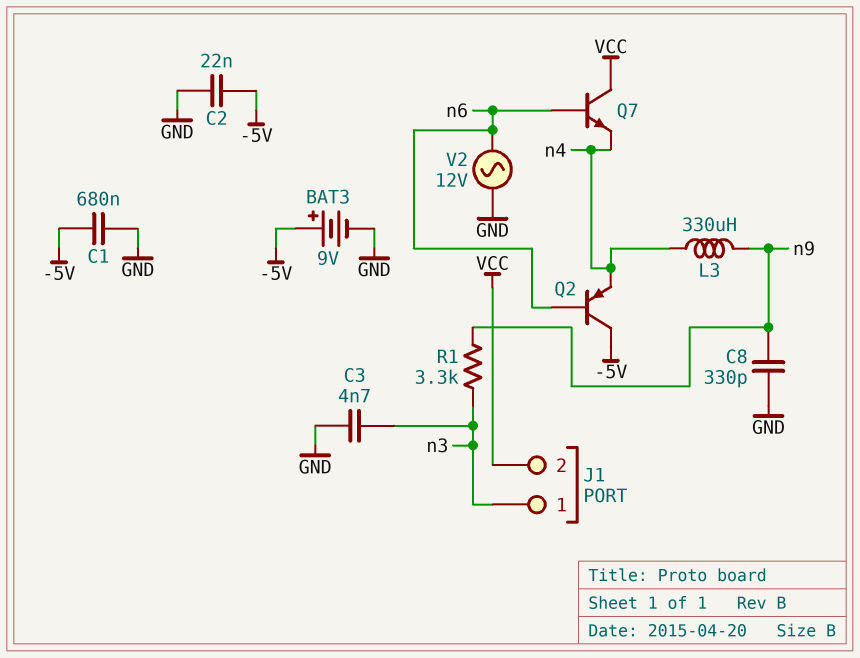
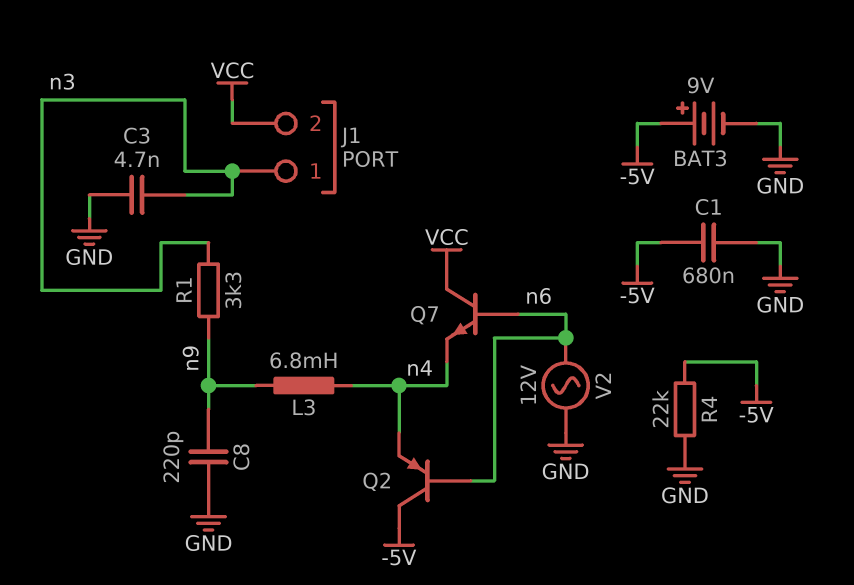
C2: 22nF (-5V, GND) -> none
C8: 330pF (GND, n9) -> 220pF (GND, n9)
L3: 330uH (n4, n9) -> 6.8mH (n4, n9)
R4: none -> 22k (-5V, GND)

